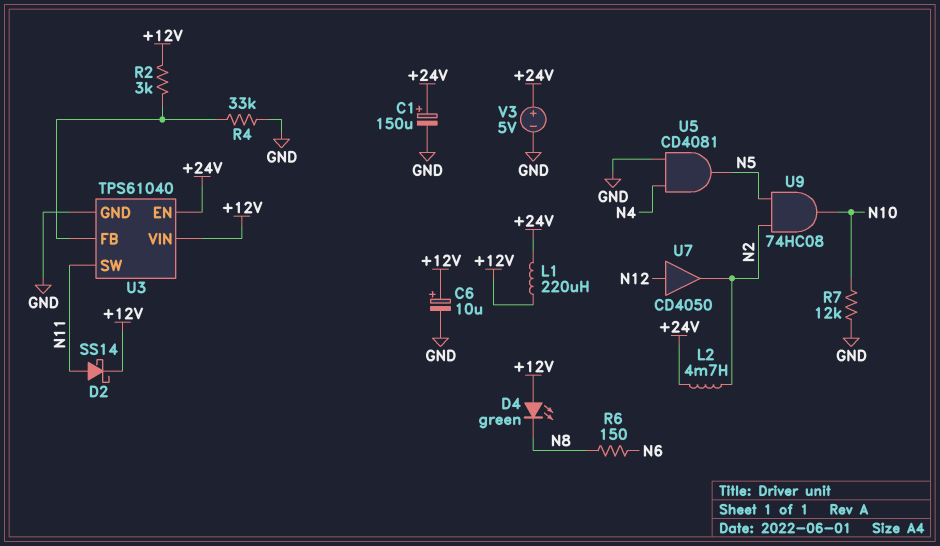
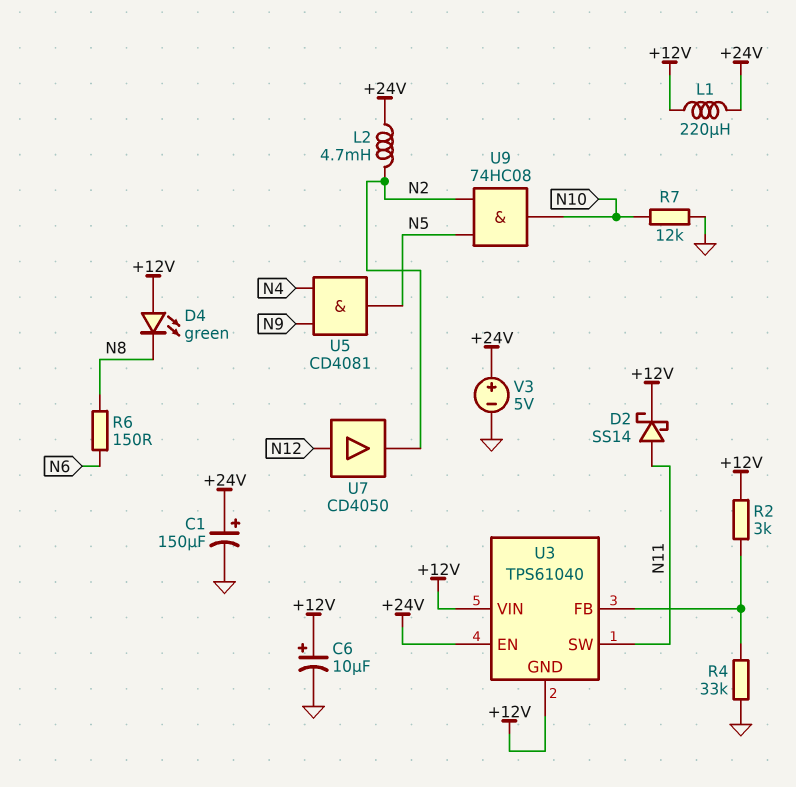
U3 pin GND: GND -> +12V
U5: AND CD4081 (in GND, in N4, out N5) -> AND CD4081 (in N4, in N9, out N5)

